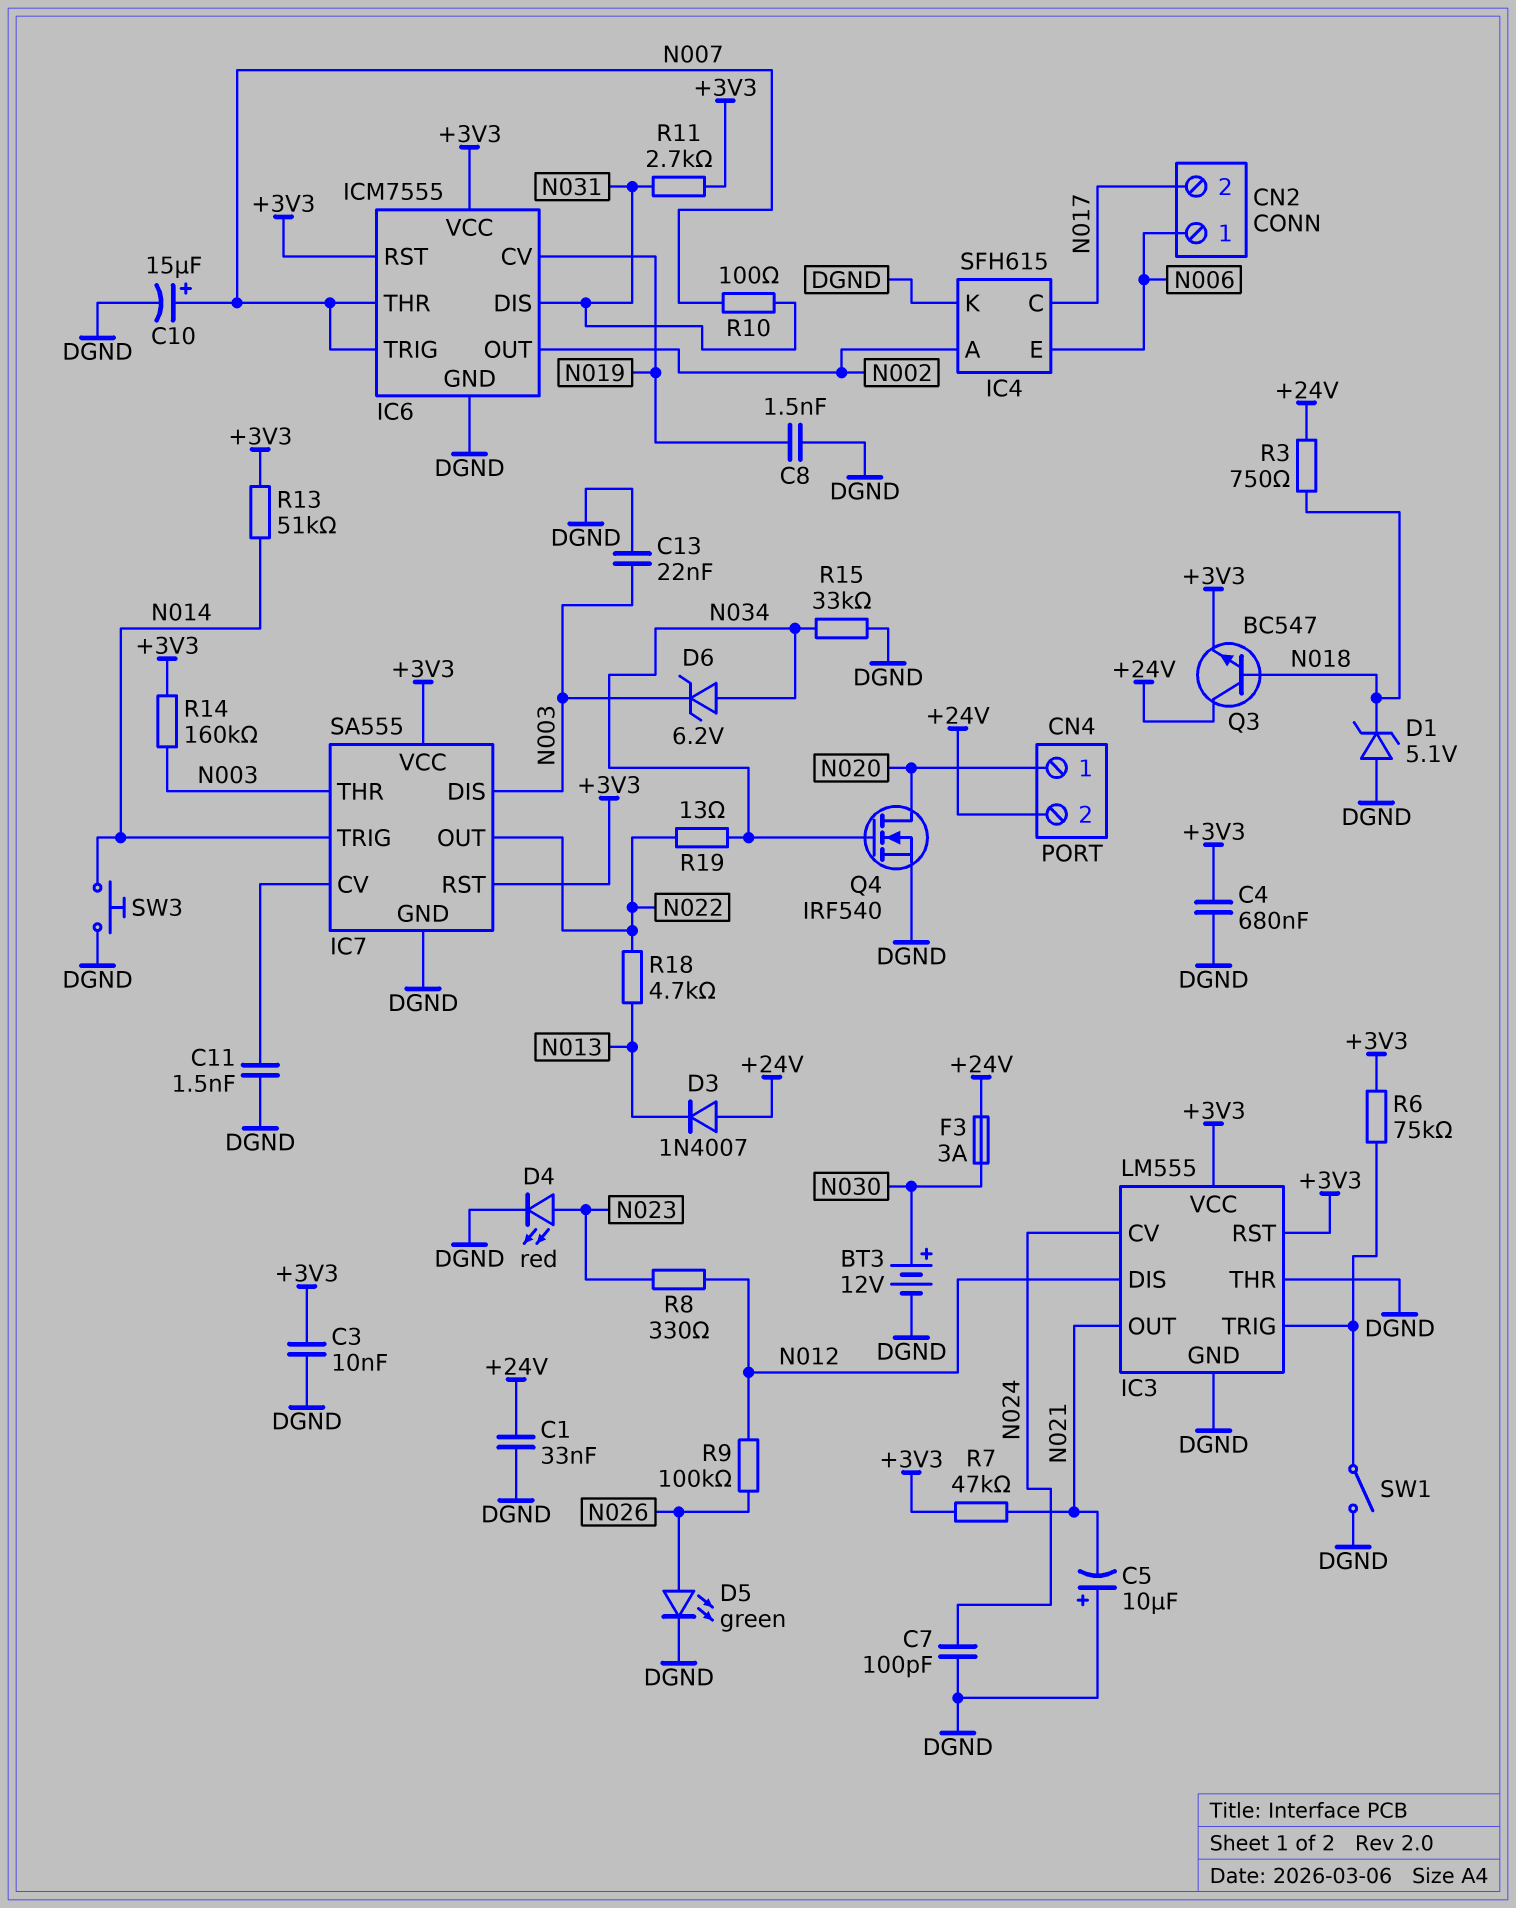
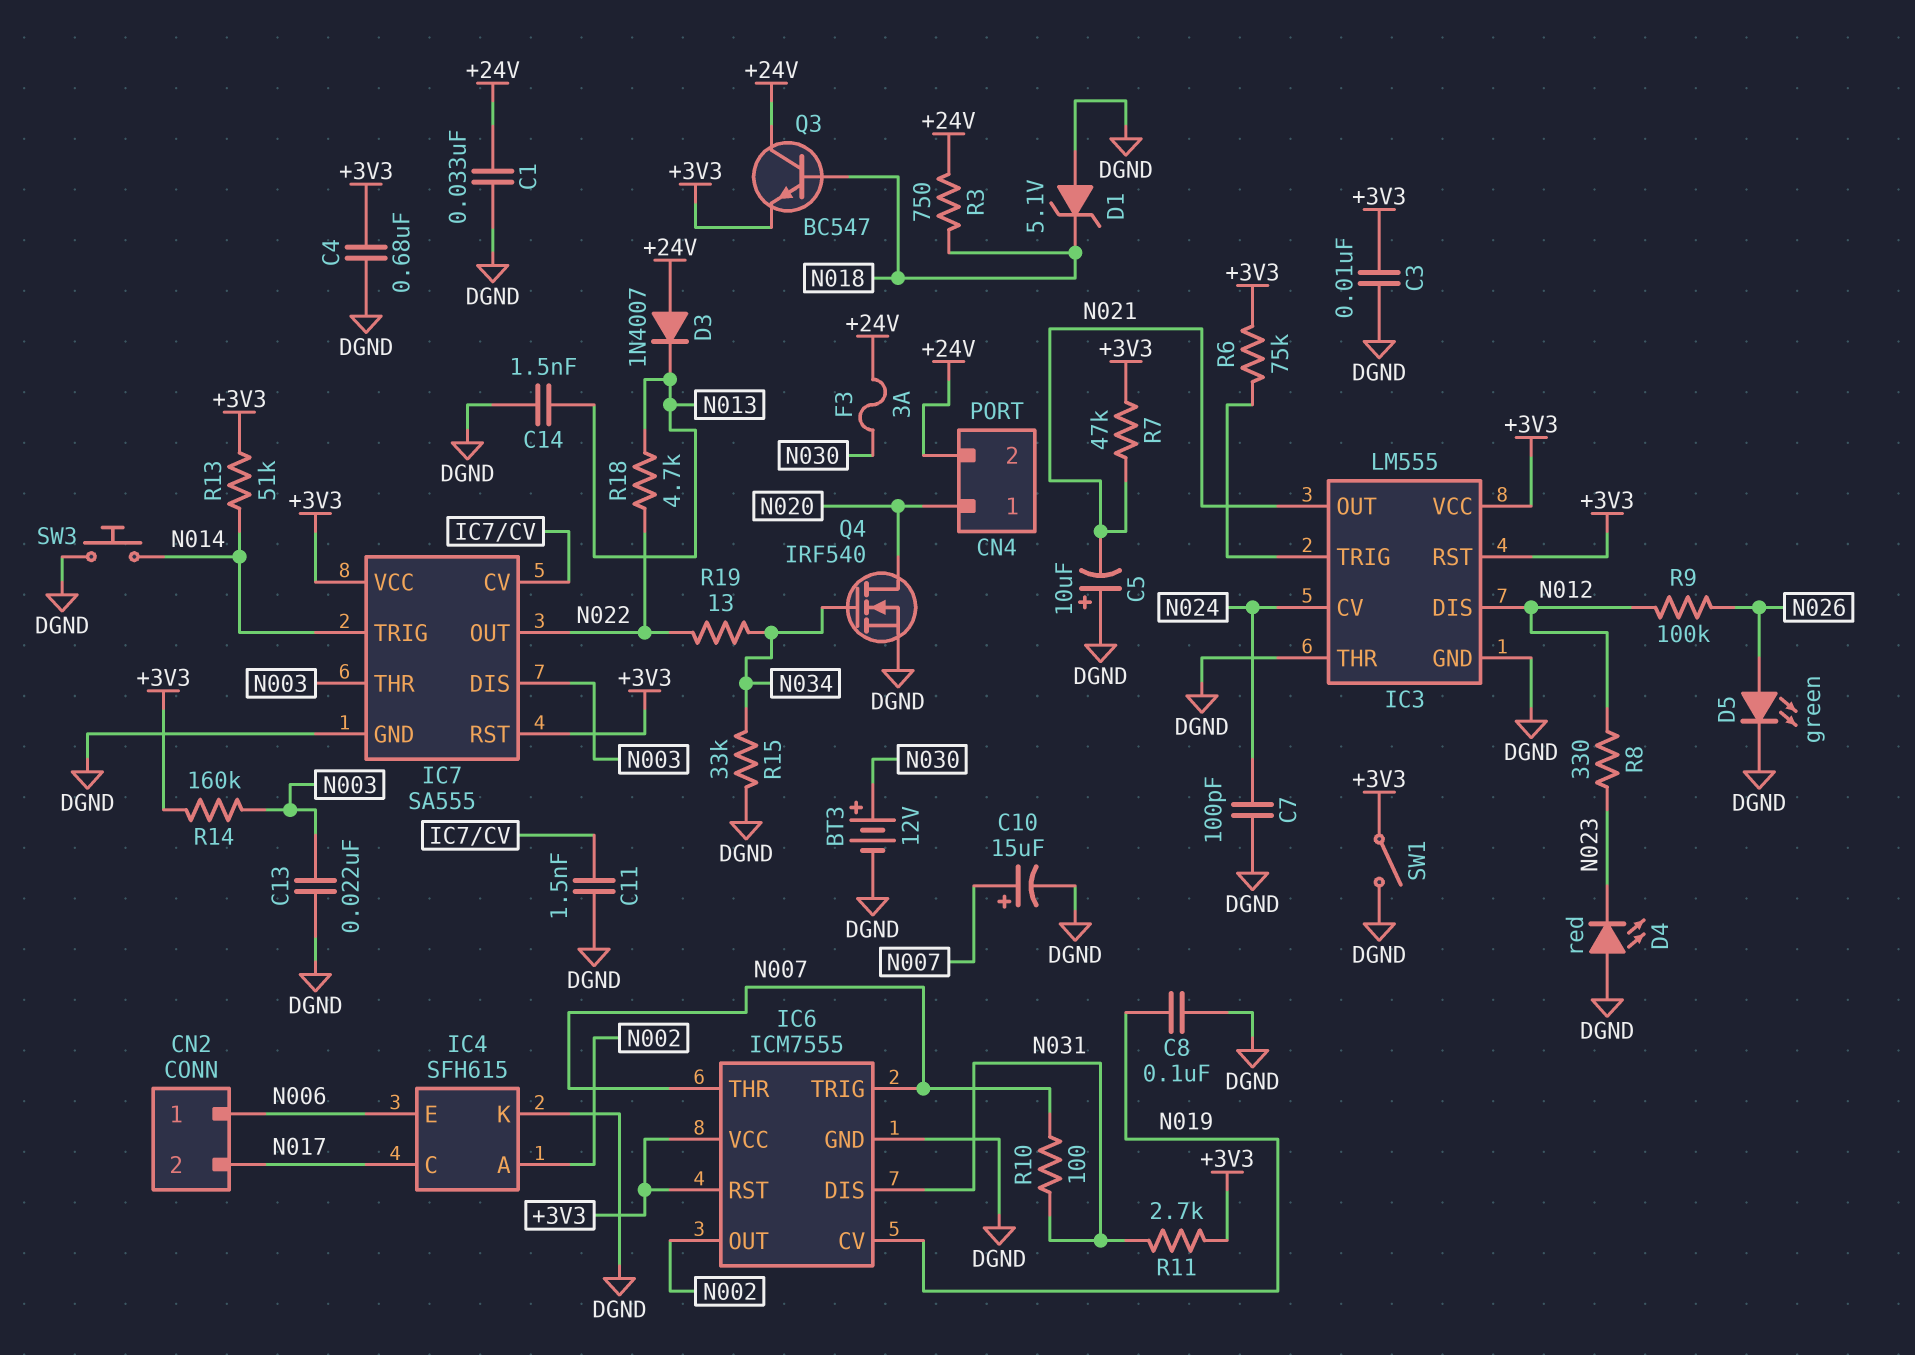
C8: 1.5nF (DGND, N019) -> 100nF (DGND, N019)
C14: none -> 1.5nF (DGND, N013)
D4: LED red (A N023, K DGND) -> LED red (A DGND, K N023)
D6: zener 6.2V (A N034, K N003) -> none
SW1: switch (DGND, IC3/TRIG) -> switch (+3V3, DGND)

